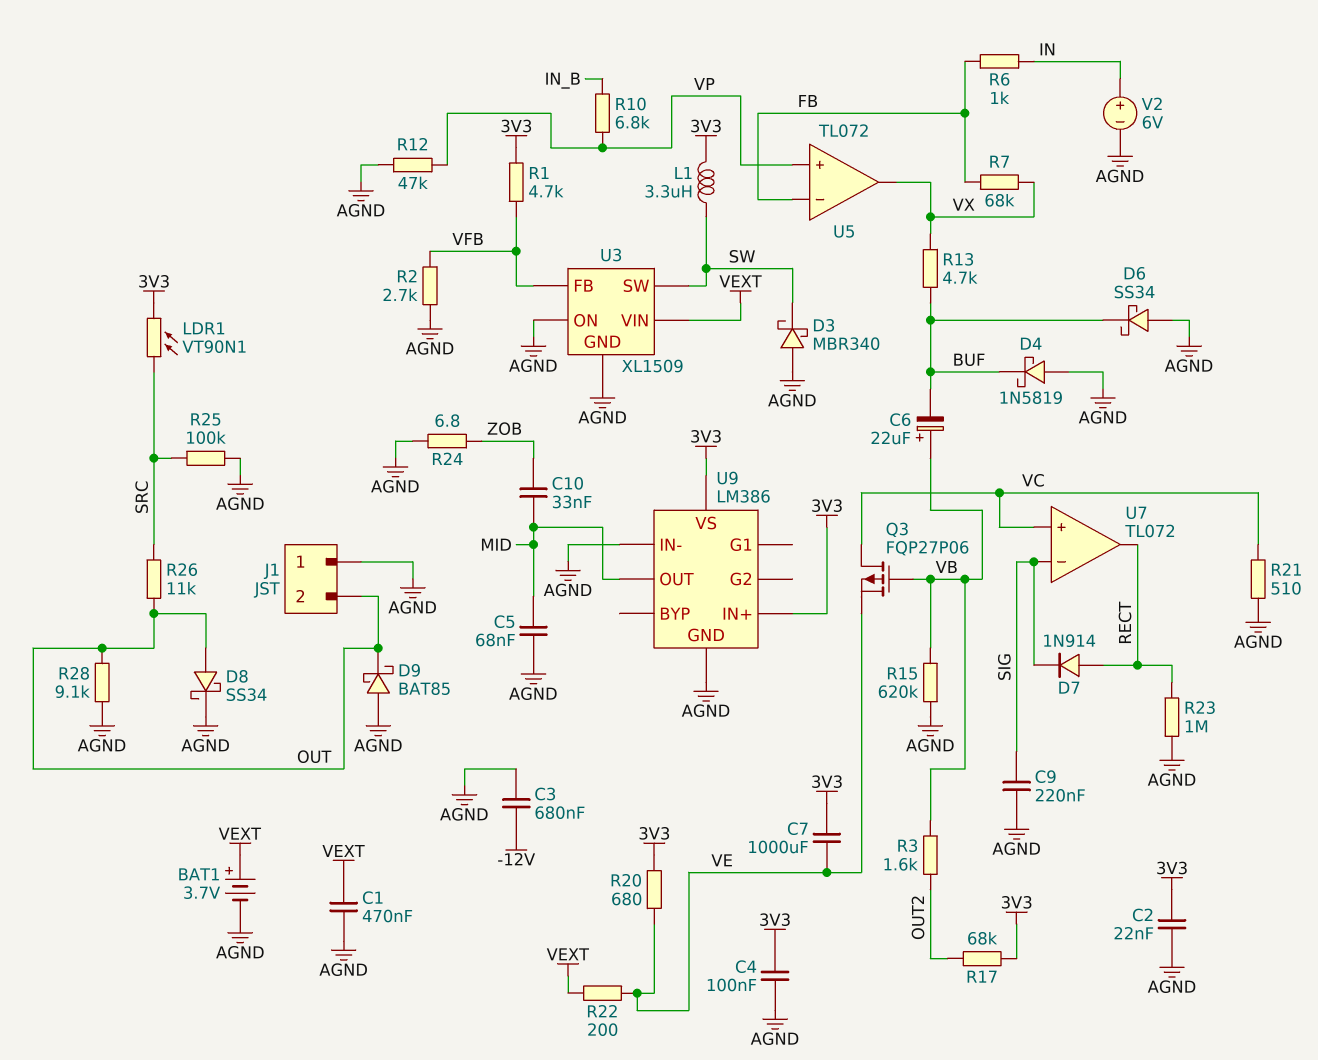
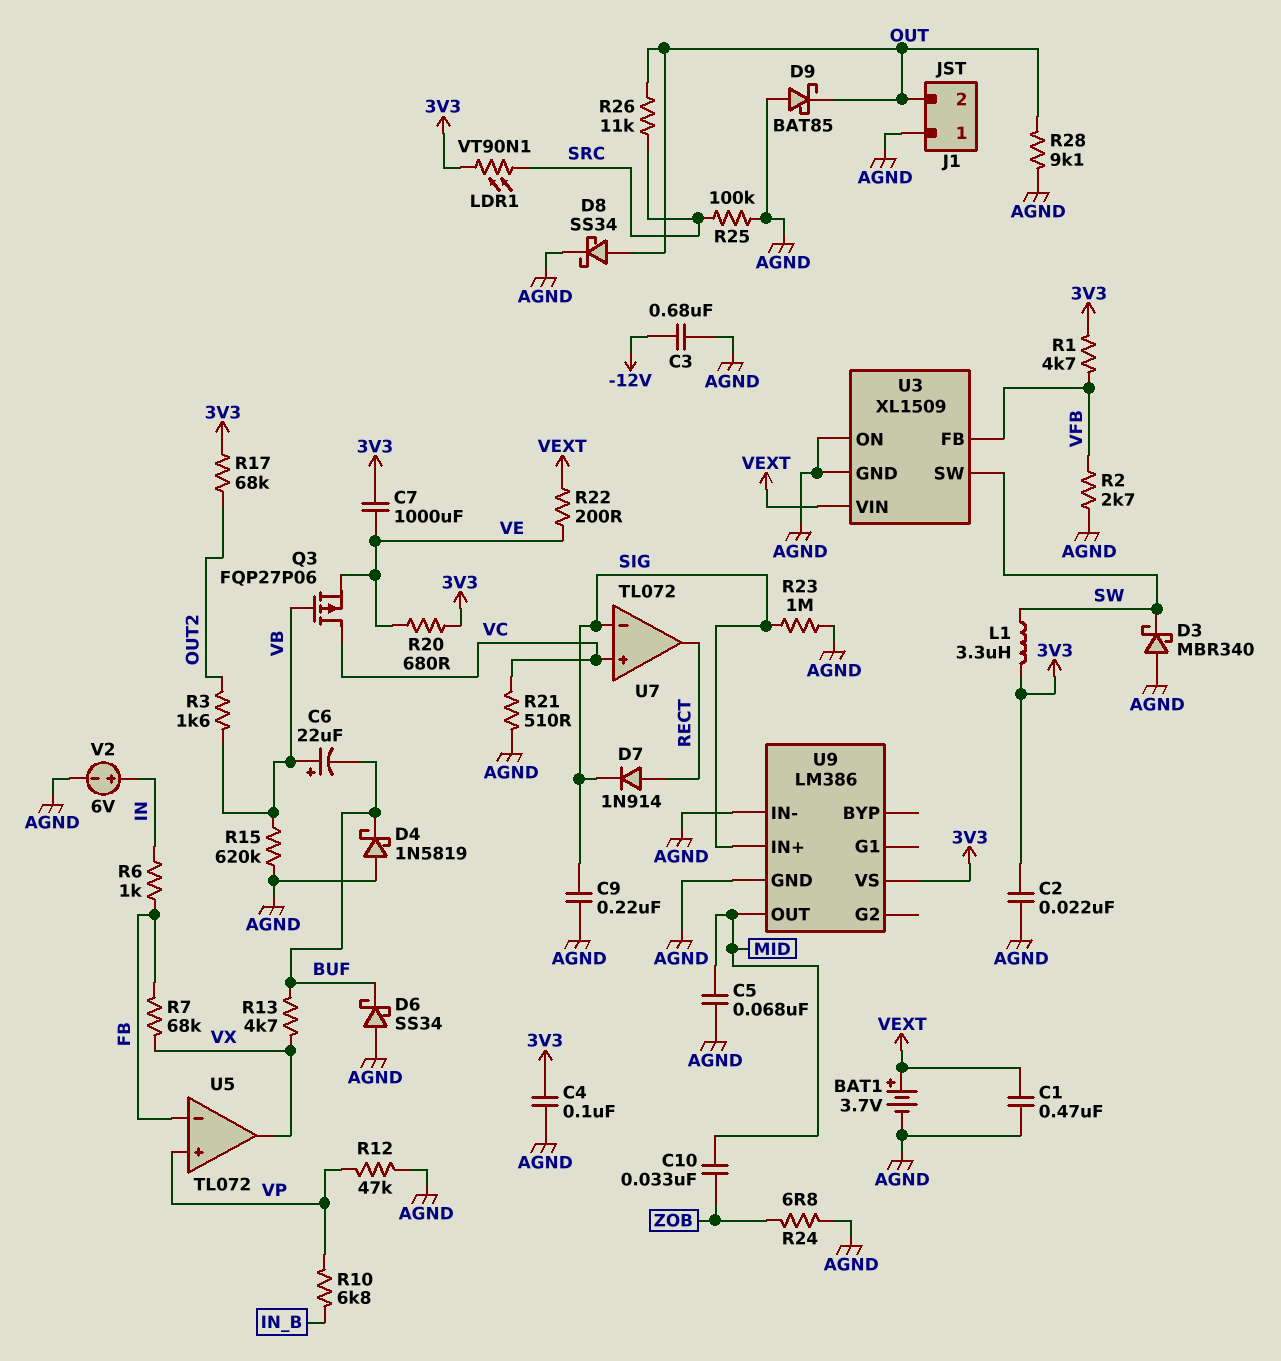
R23: 1M (AGND, RECT) -> 1M (AGND, SIG)
U9 pin IN+: 3V3 -> SIG

